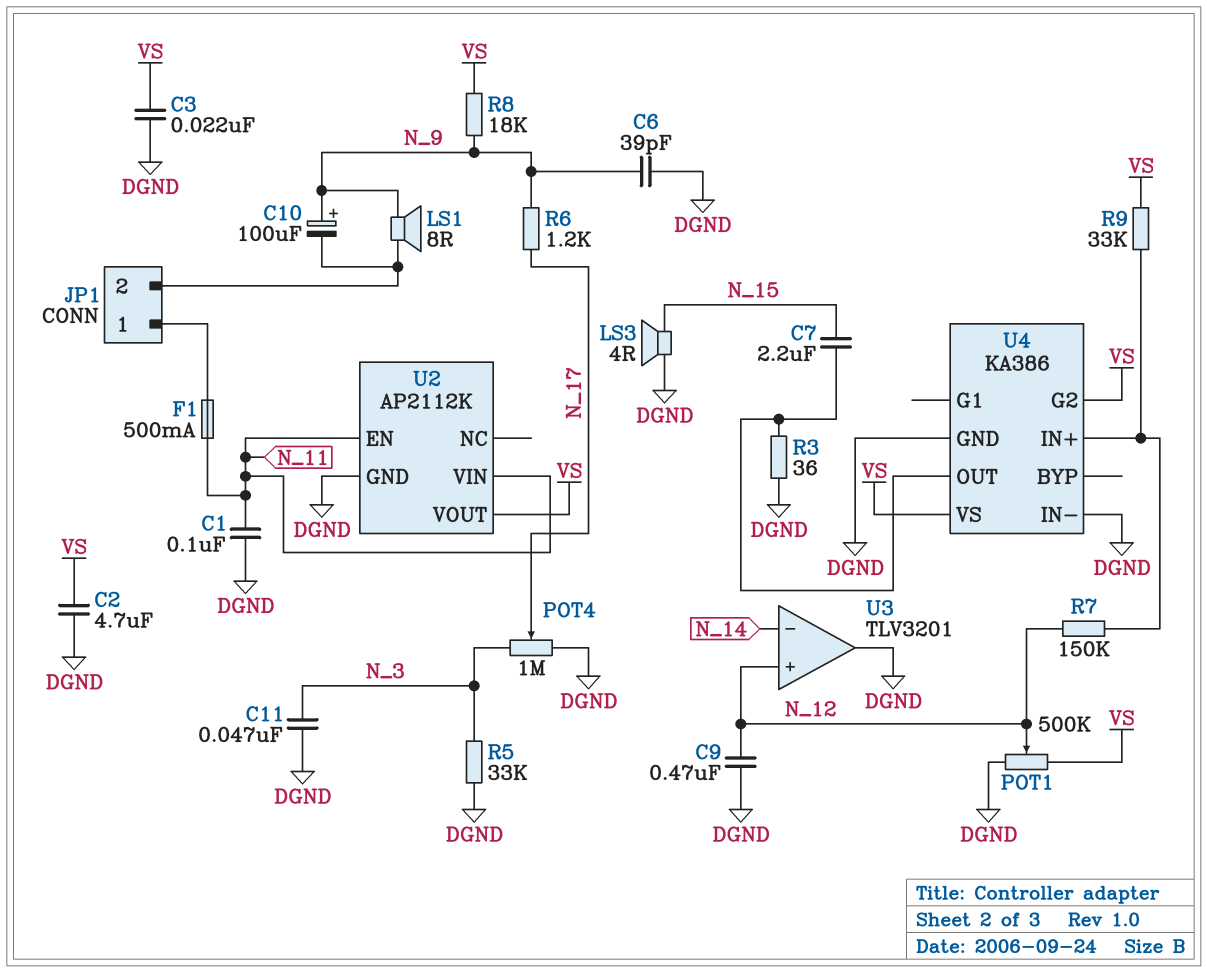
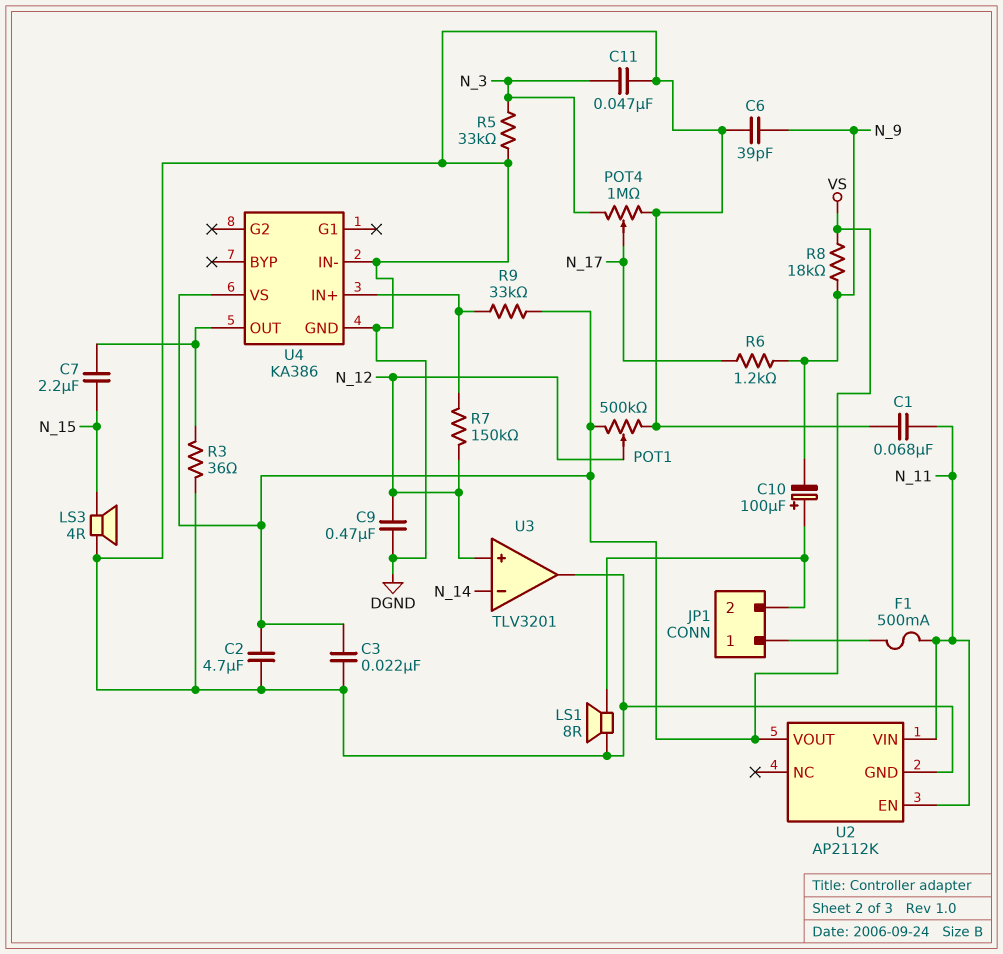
C1: 100nF (DGND, N_11) -> 68nF (DGND, N_11)
C10: 100uF (plus N_9, minus JP1/2) -> 100uF (plus JP1/2, minus N_9)
LS1: speaker 8R (JP1/2, N_9) -> speaker 8R (DGND, JP1/2)
U4 pin G2: VS -> none

